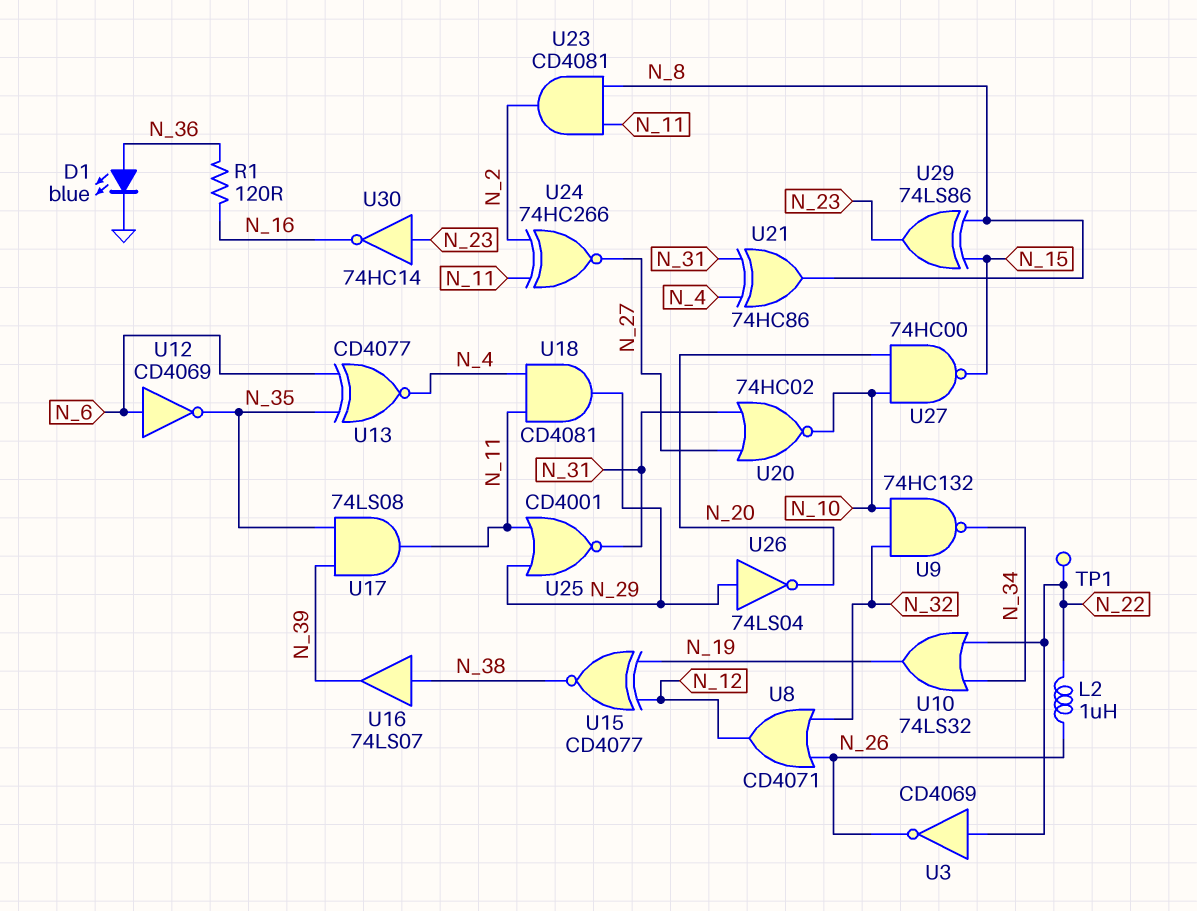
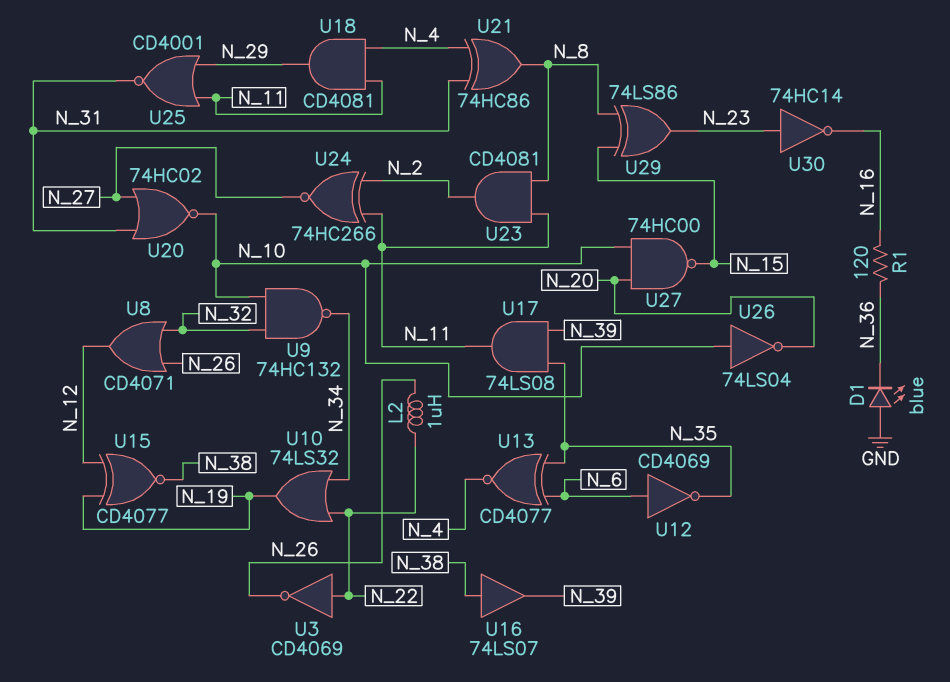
D1: LED blue (A N_36, K GND) -> LED blue (A GND, K N_36)
TP1: test point (N_22) -> none
U26: NOT 74LS04 (in N_29, out N_20) -> NOT 74LS04 (in N_10, out N_20)

